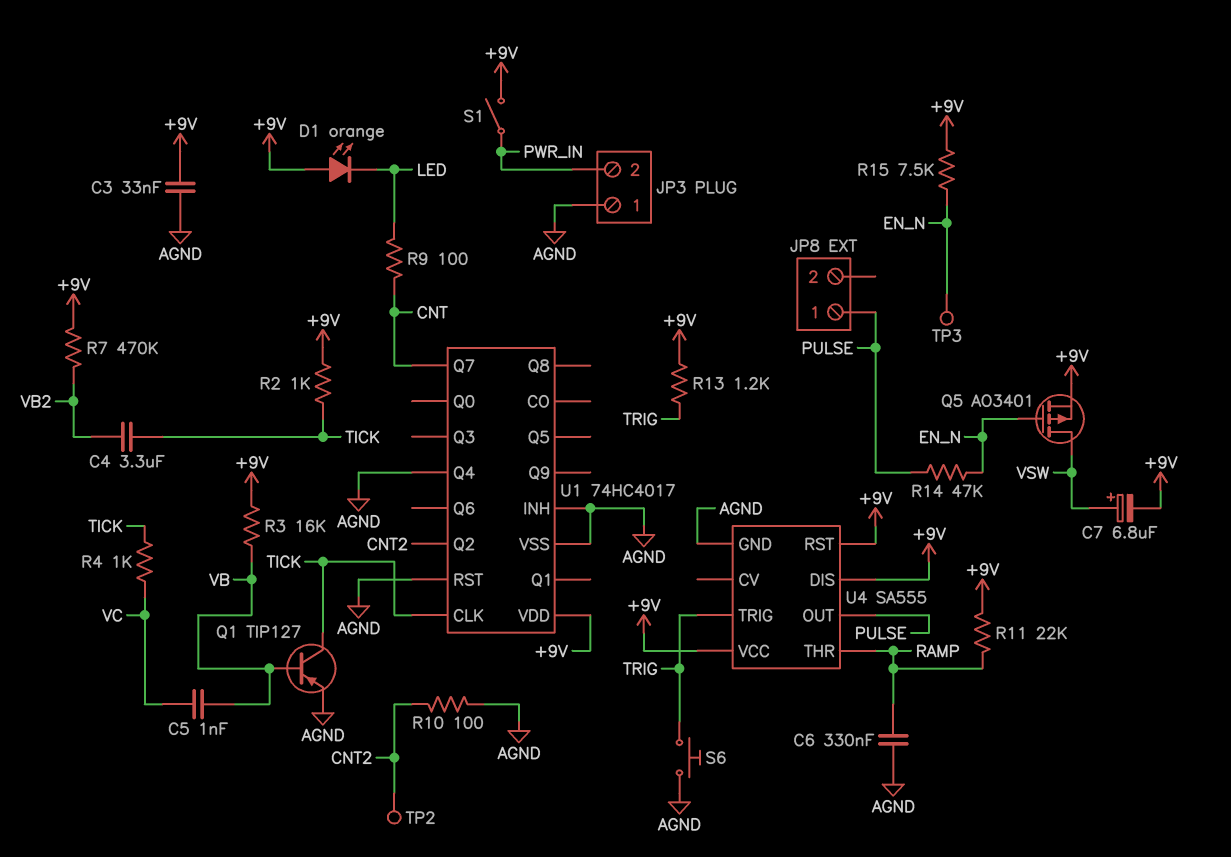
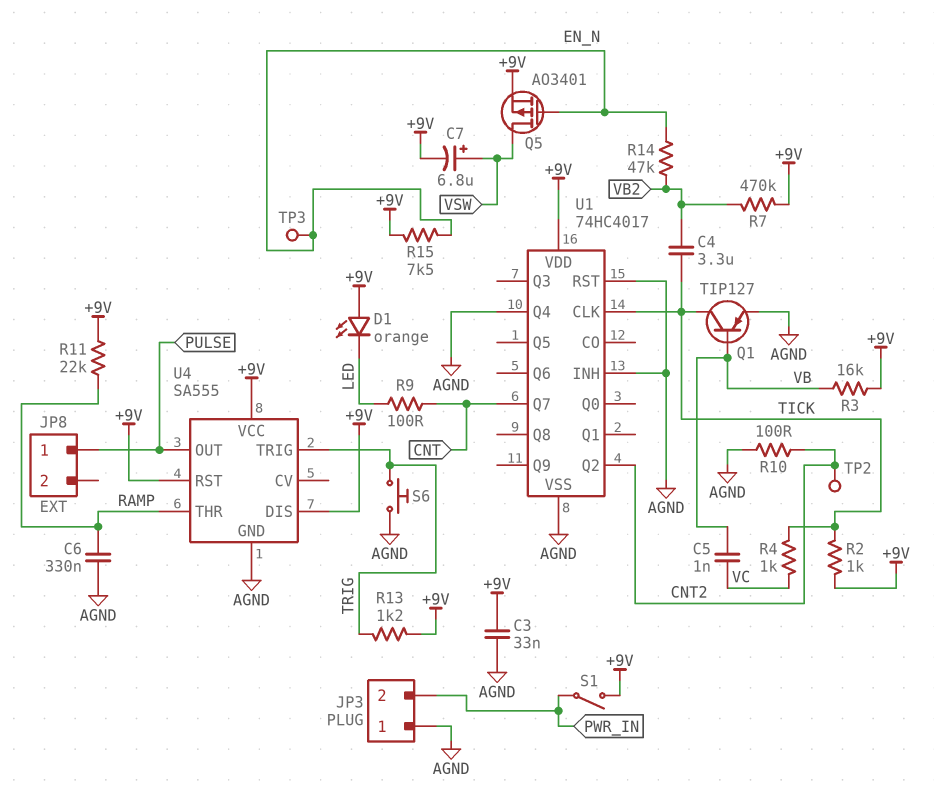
R14: 47k (EN_N, PULSE) -> 47k (EN_N, VB2)

